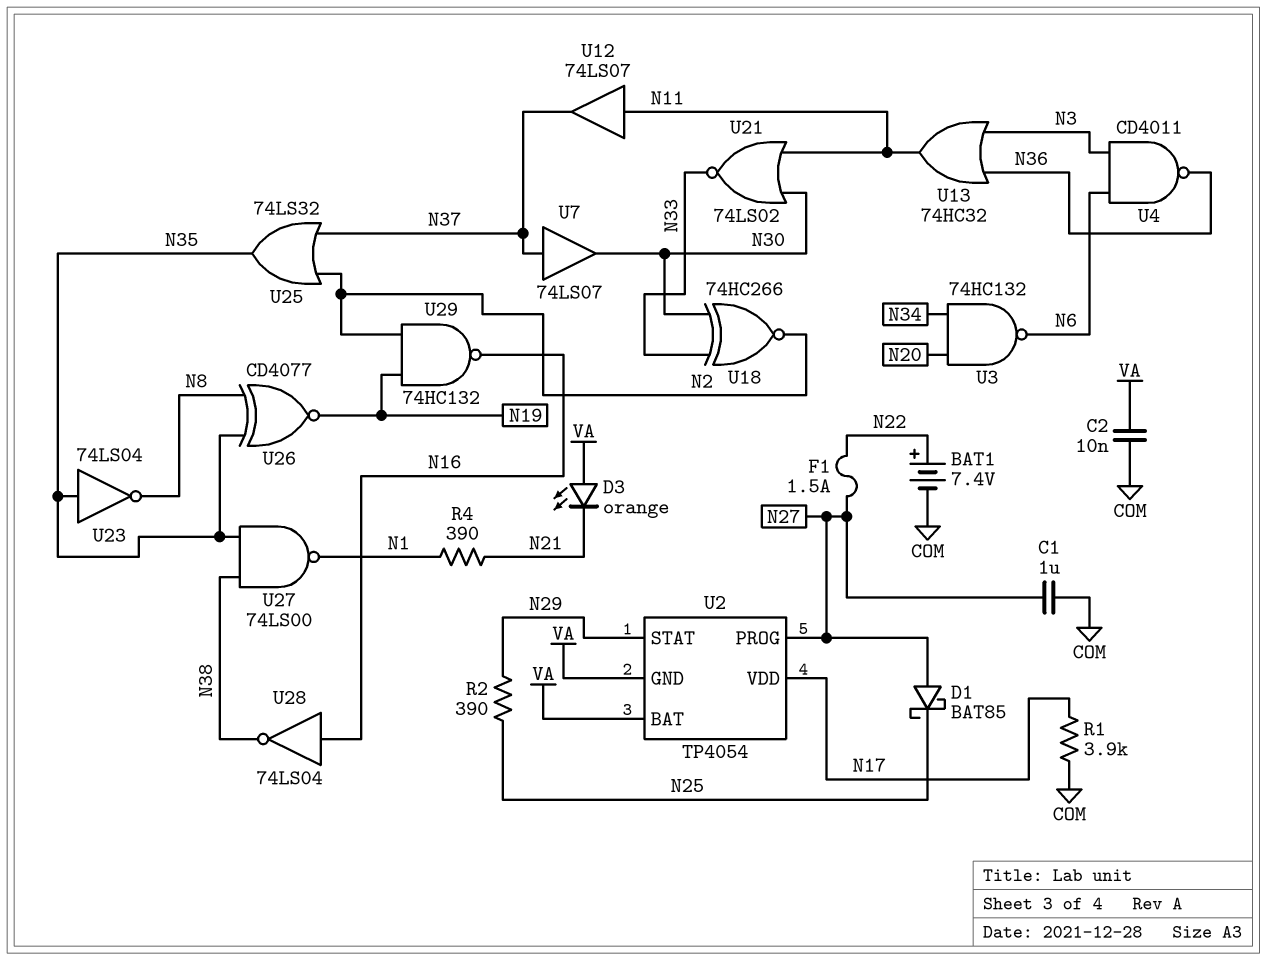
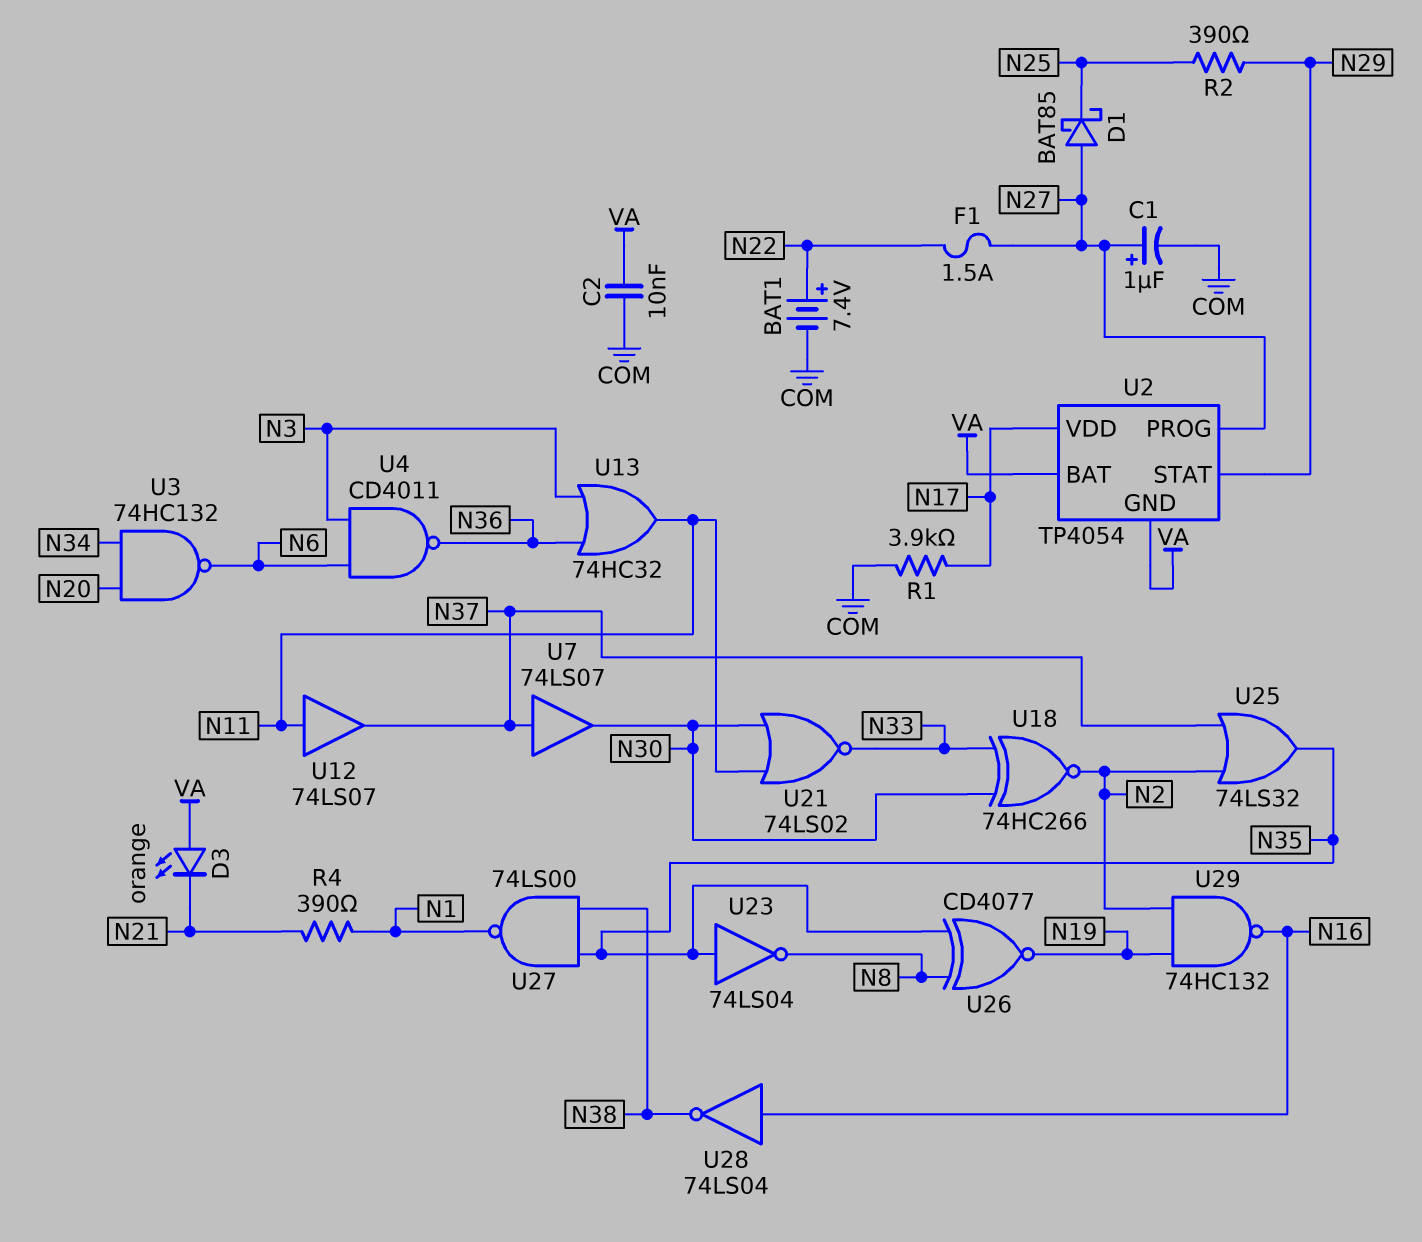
C1: 1uF (COM, N27) -> 1uF (plus N27, minus COM)

